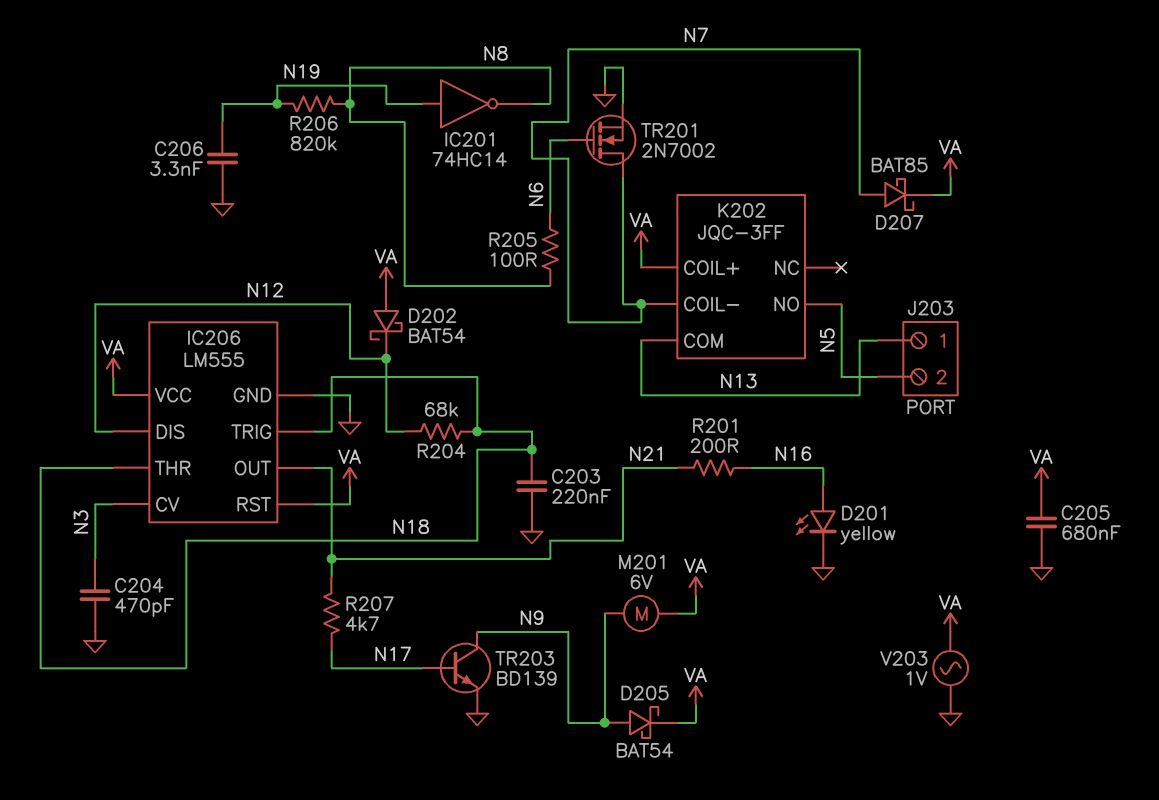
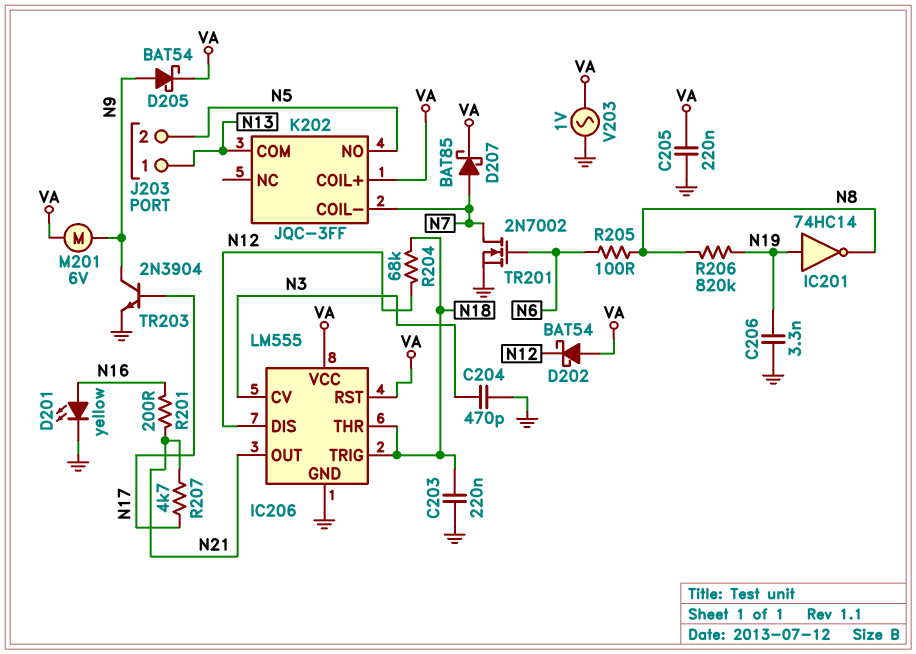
C205: 680nF (GND, VA) -> 220nF (GND, VA)
TR203: NPN BD139 (B N17, C N9, E GND) -> NPN 2N3904 (B N17, C N9, E GND)

